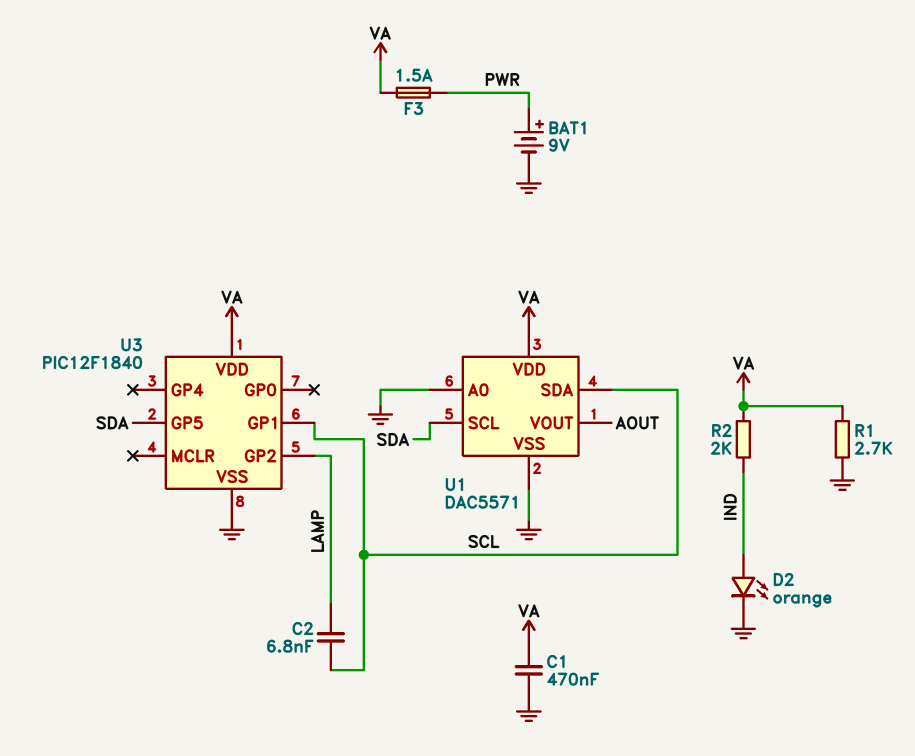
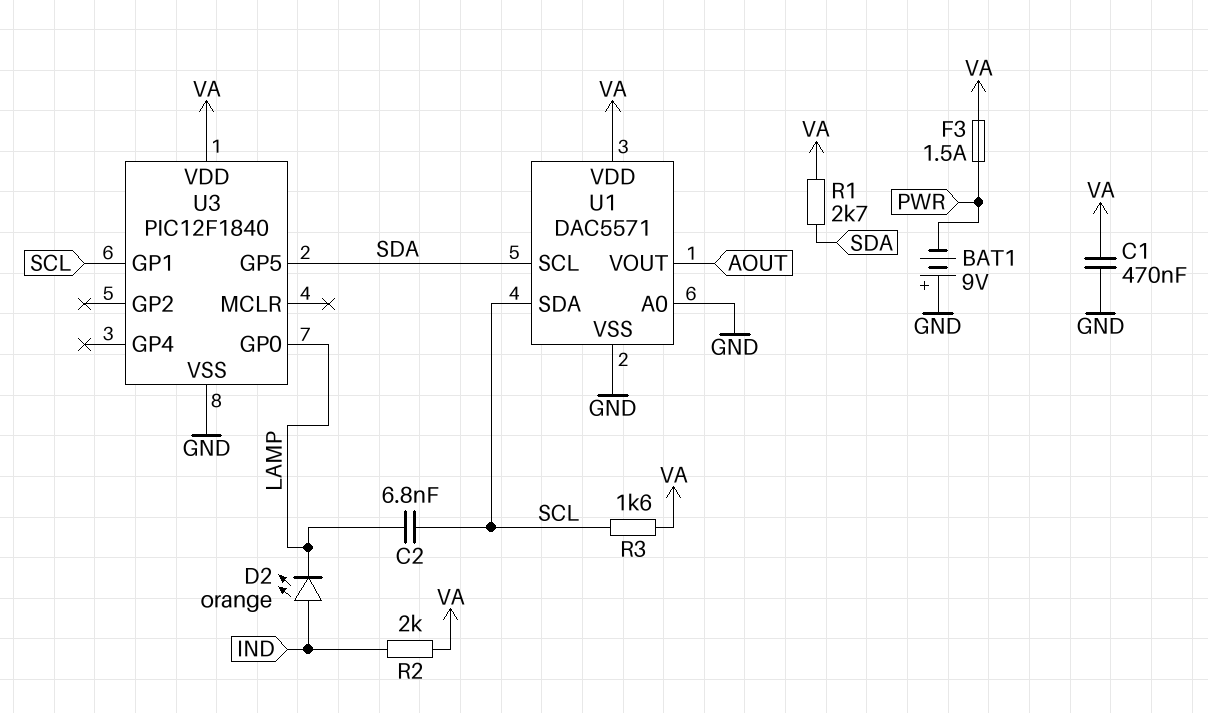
BAT1: 9V (plus PWR, minus GND) -> 9V (plus GND, minus PWR)
D2: LED orange (A IND, K GND) -> LED orange (A IND, K LAMP)
R1: 2.7k (GND, VA) -> 2.7k (SDA, VA)
R3: none -> 1.6k (SCL, VA)
U3 pin GP0: none -> LAMP
U3 pin GP2: LAMP -> none

